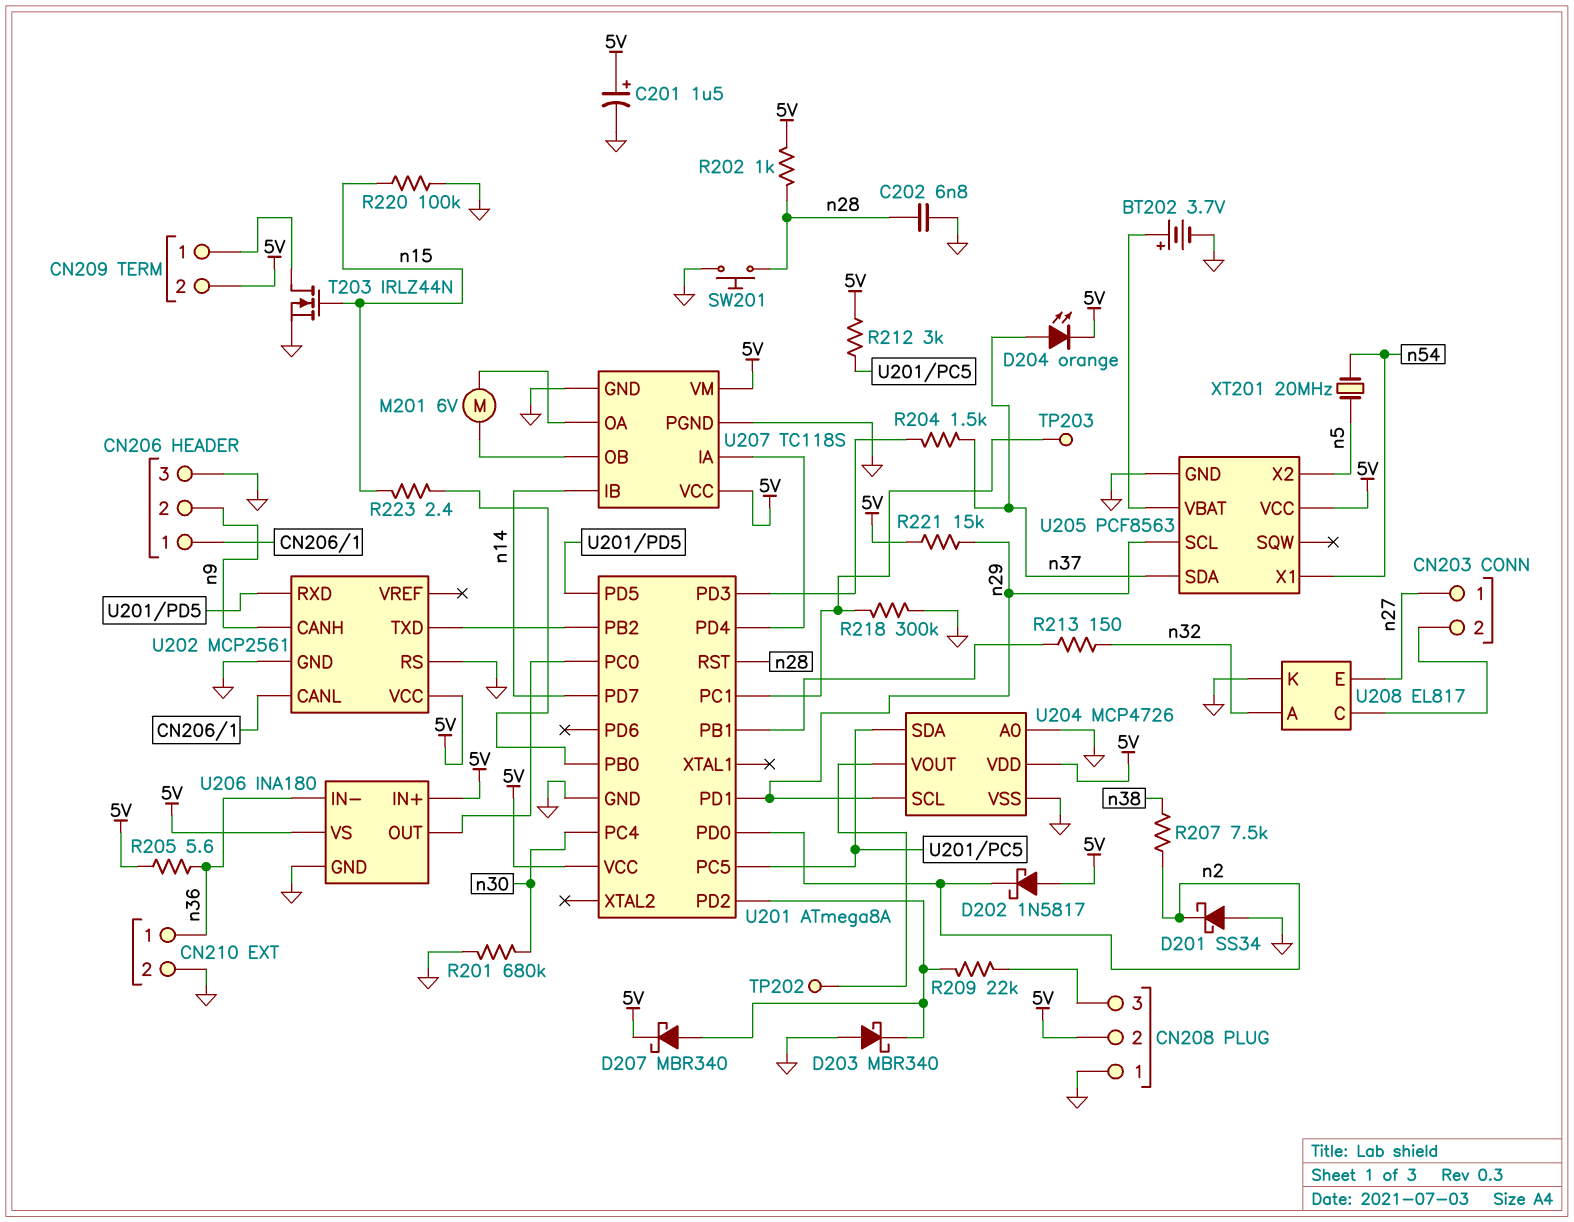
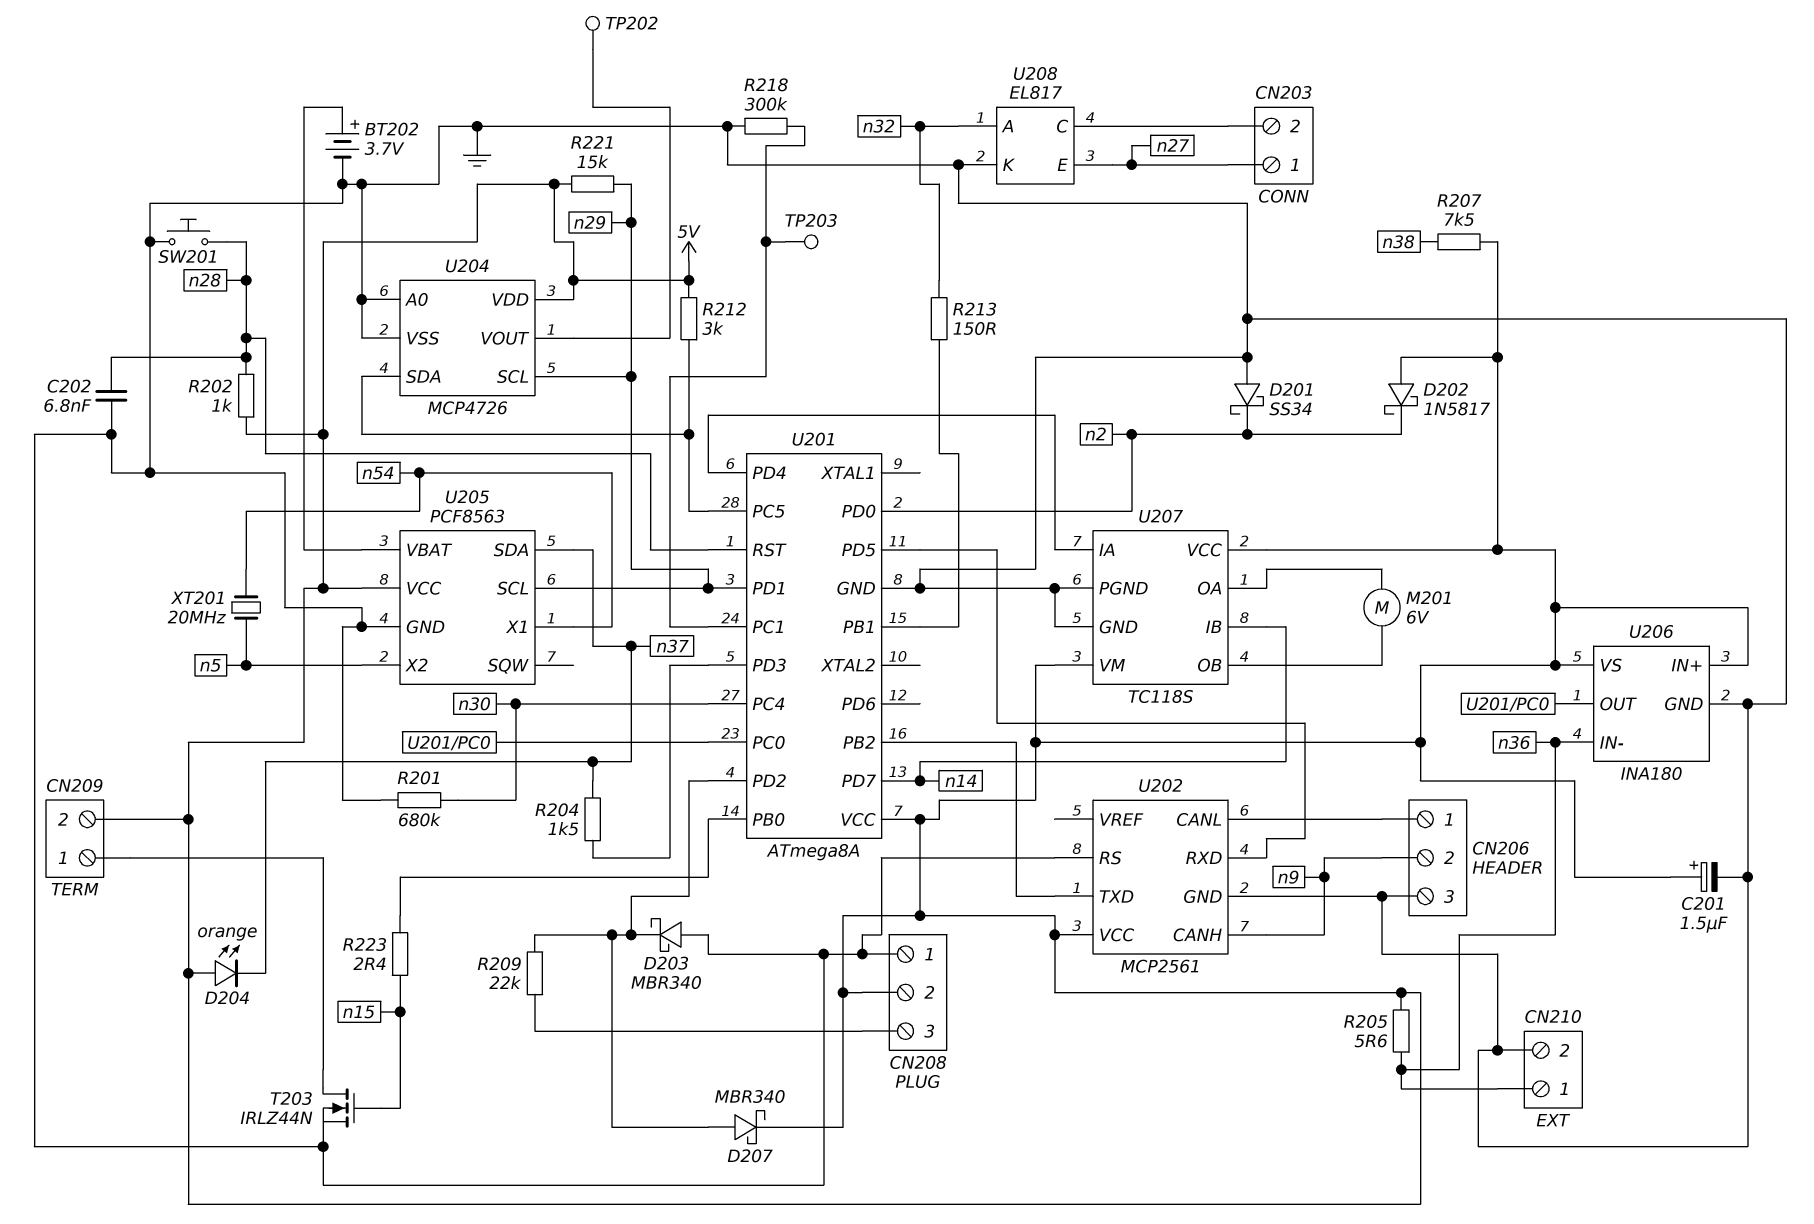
D204: LED orange (A n37, K 5V) -> LED orange (A 5V, K n37)
R207: 7.5k (n2, n38) -> 7.5k (5V, n38)
R220: 100k (GND, n15) -> none

